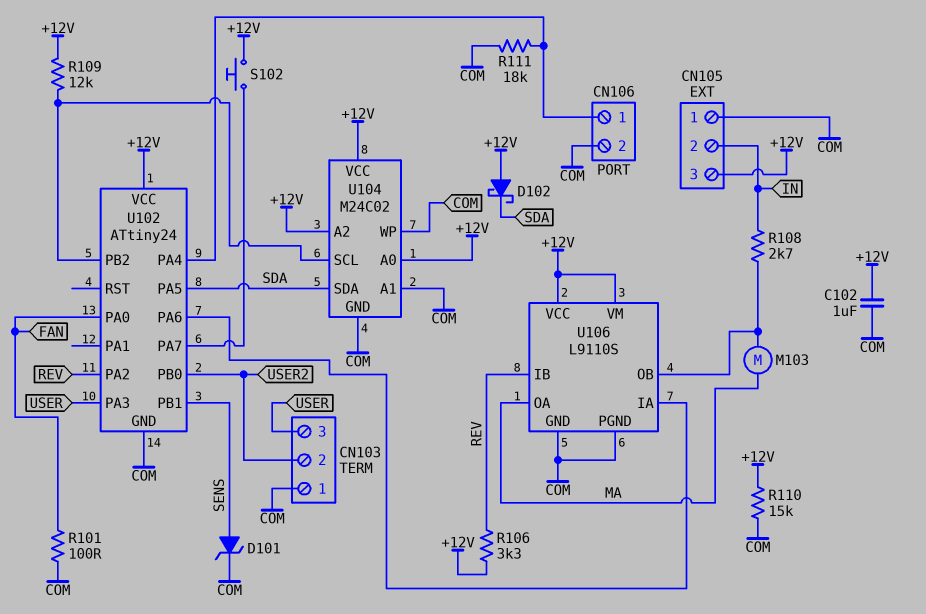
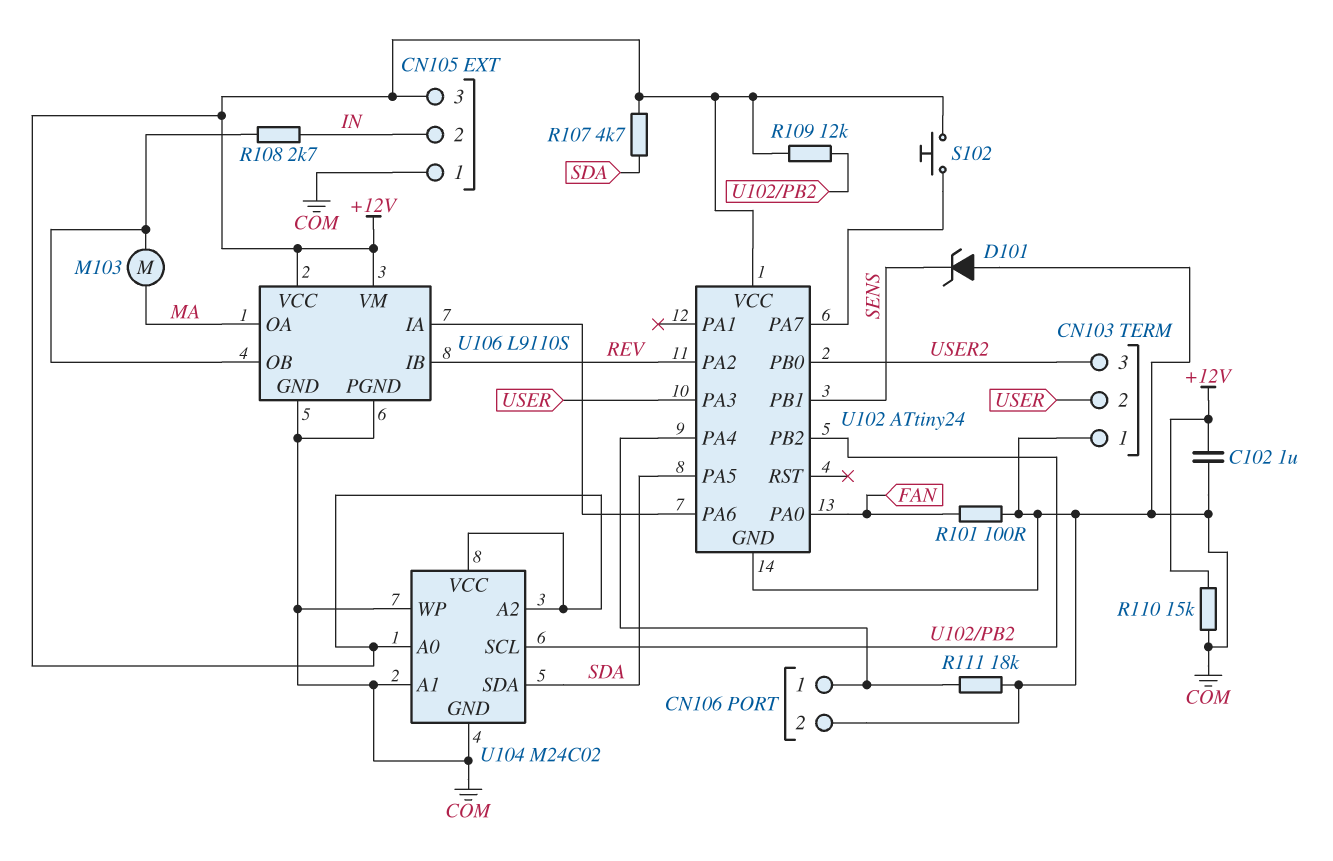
CN103 pin 2: USER2 -> USER
CN103 pin 3: USER -> USER2
D101: zener (A SENS, K COM) -> zener (A COM, K SENS)
D102: schottky (A +12V, K SDA) -> none
R106: 3.3k (+12V, REV) -> none
R107: none -> 4.7k (+12V, SDA)

